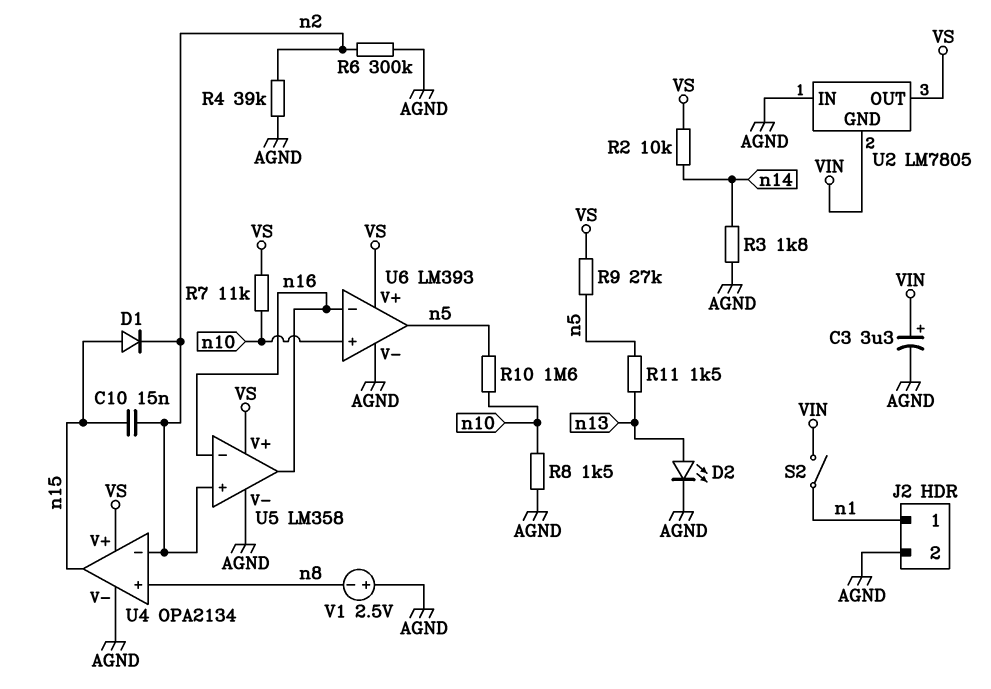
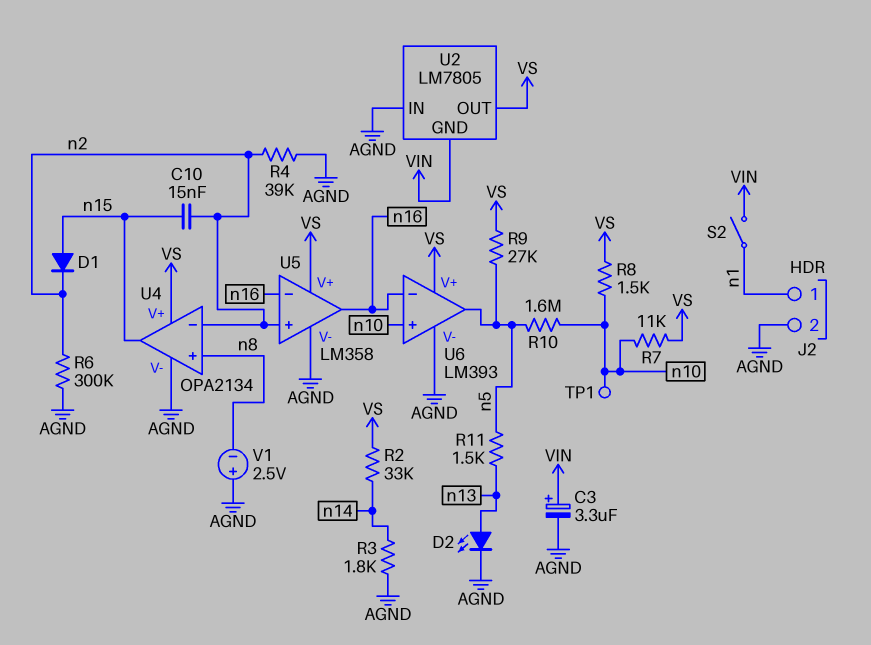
R2: 10k (VS, n14) -> 33k (VS, n14)
R8: 1.5k (AGND, n10) -> 1.5k (VS, n10)
TP1: none -> test point (n10)

